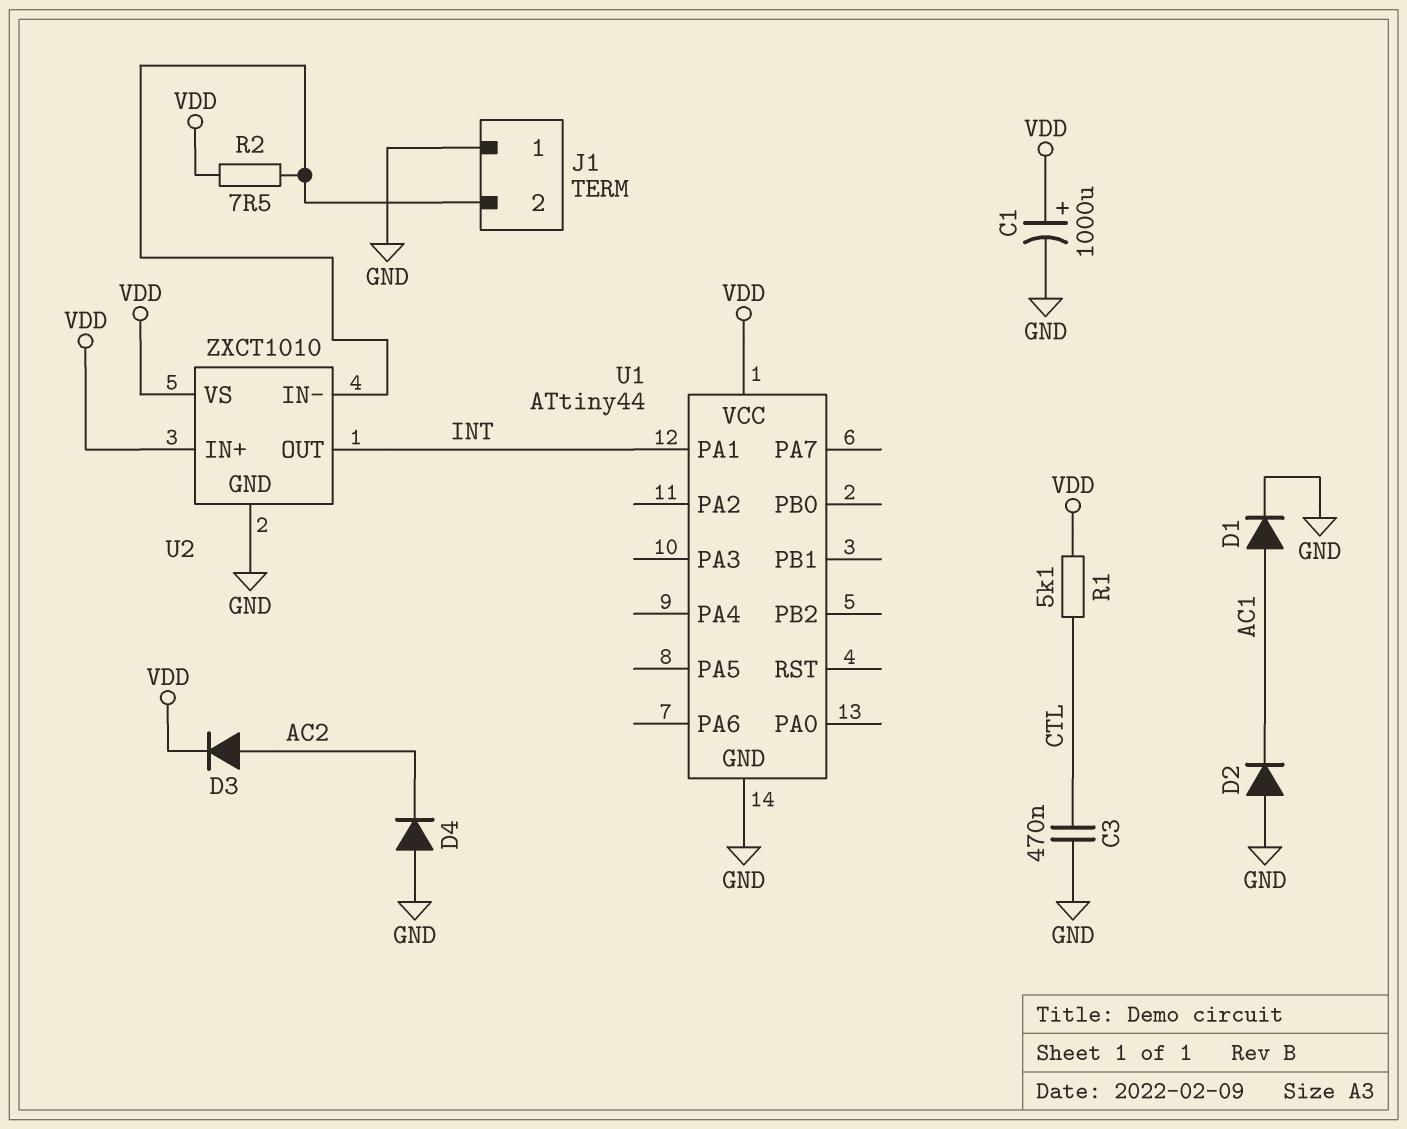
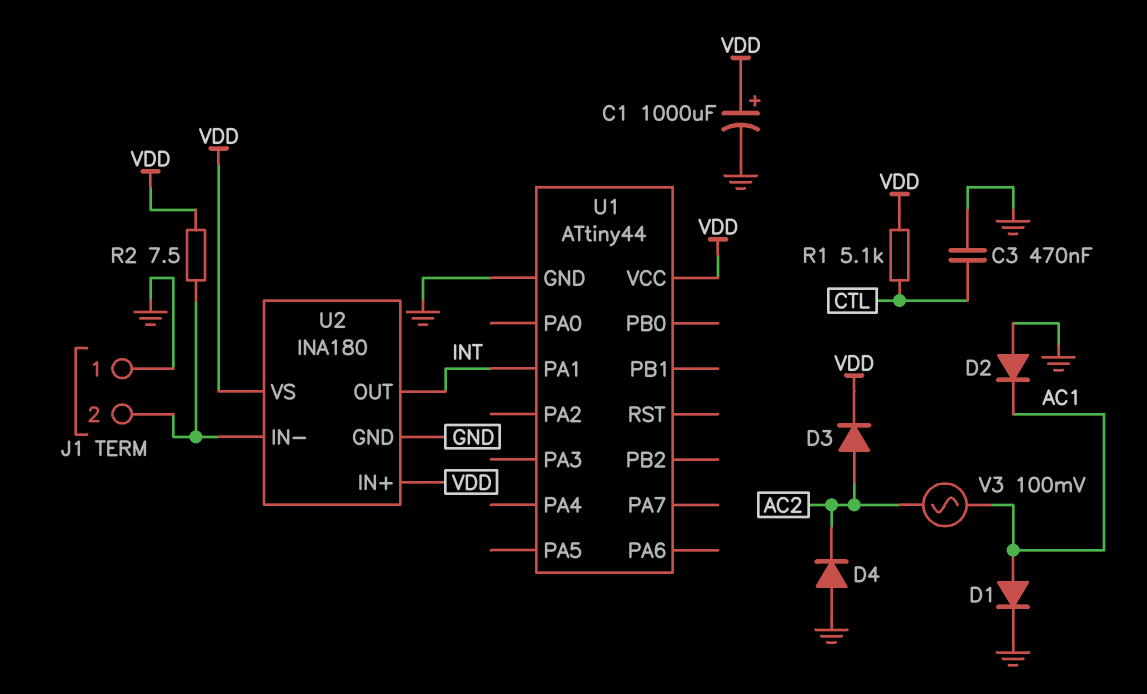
U2: ZXCT1010 -> INA180
V3: none -> AC 100mV (AC1, AC2)

